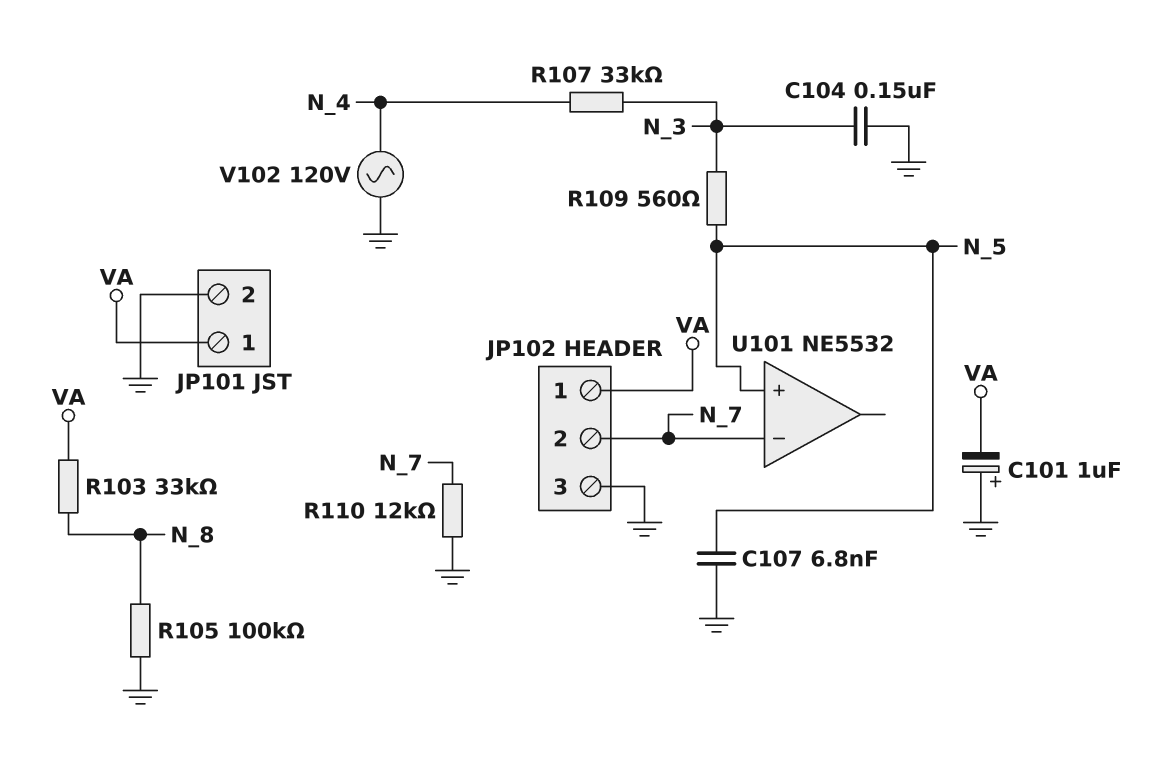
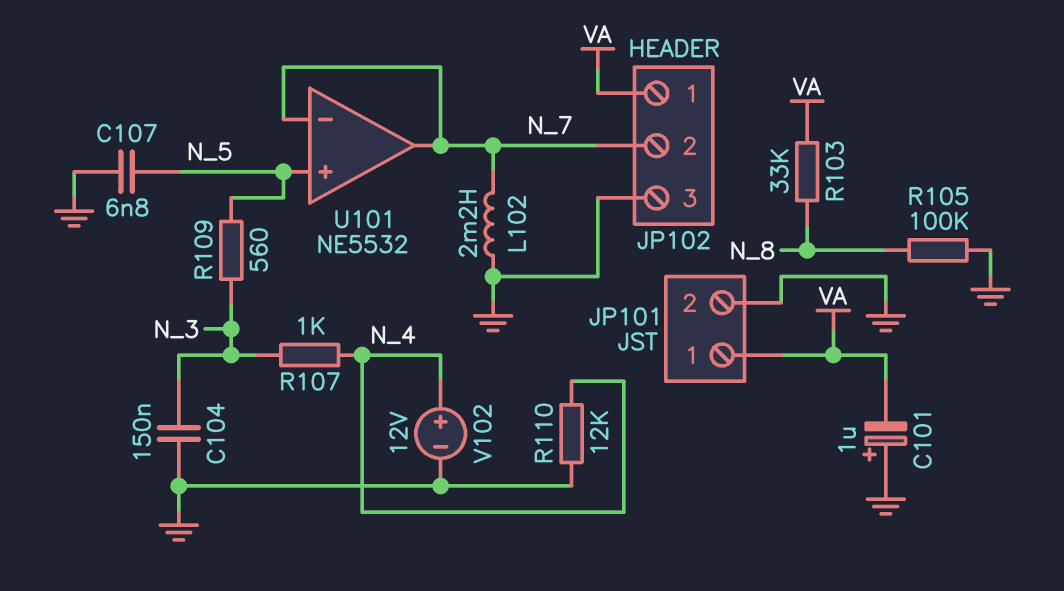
L102: none -> 2.2mH (GND, N_7)
R107: 33k (N_3, N_4) -> 1k (N_3, N_4)
R110: 12k (GND, N_7) -> 12k (GND, N_4)
U101 pin out: none -> N_7
V102: AC 120V (GND, N_4) -> 12V (plus N_4, minus GND)

